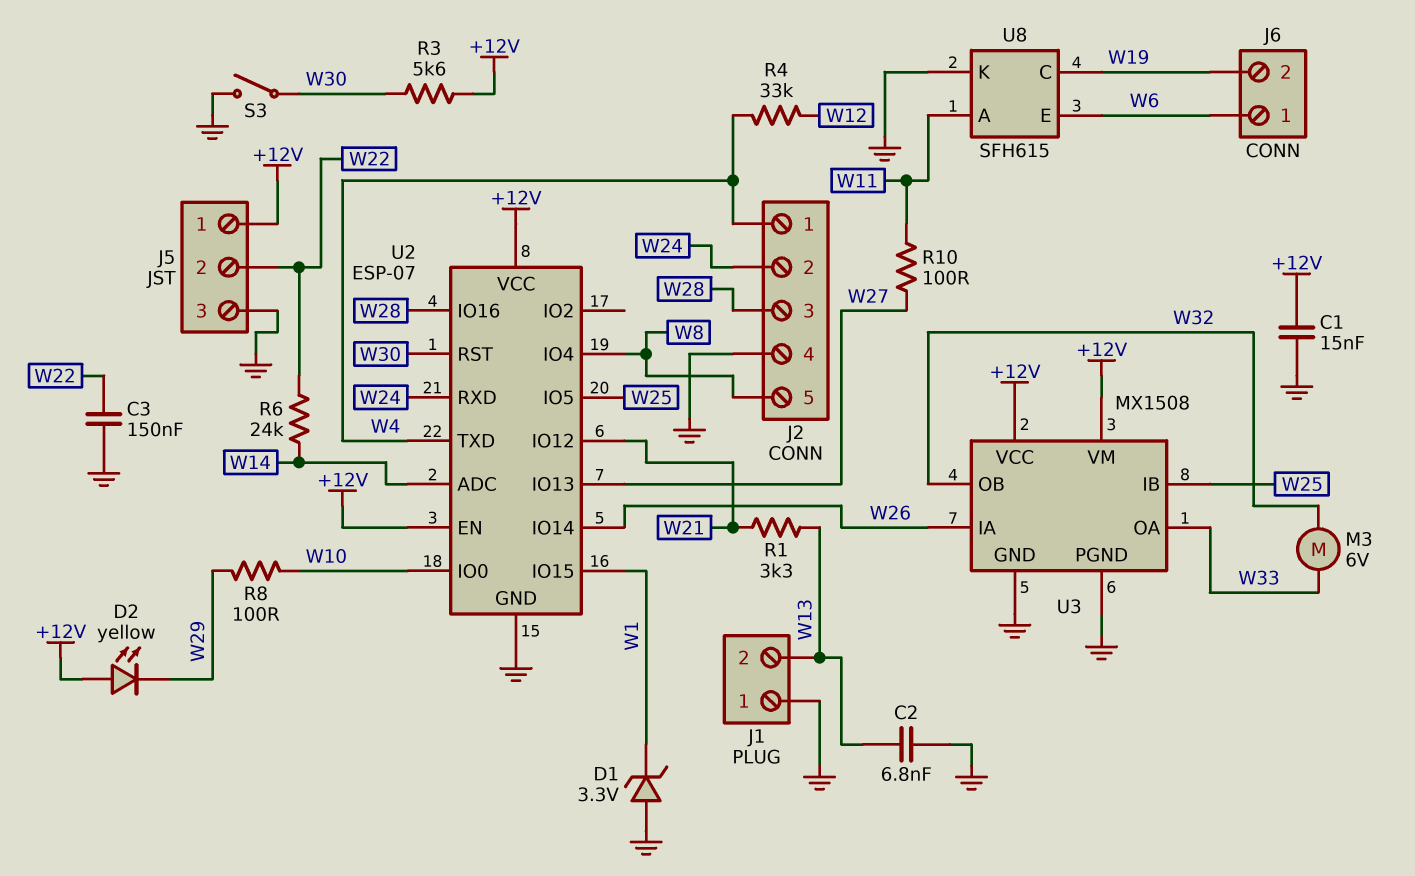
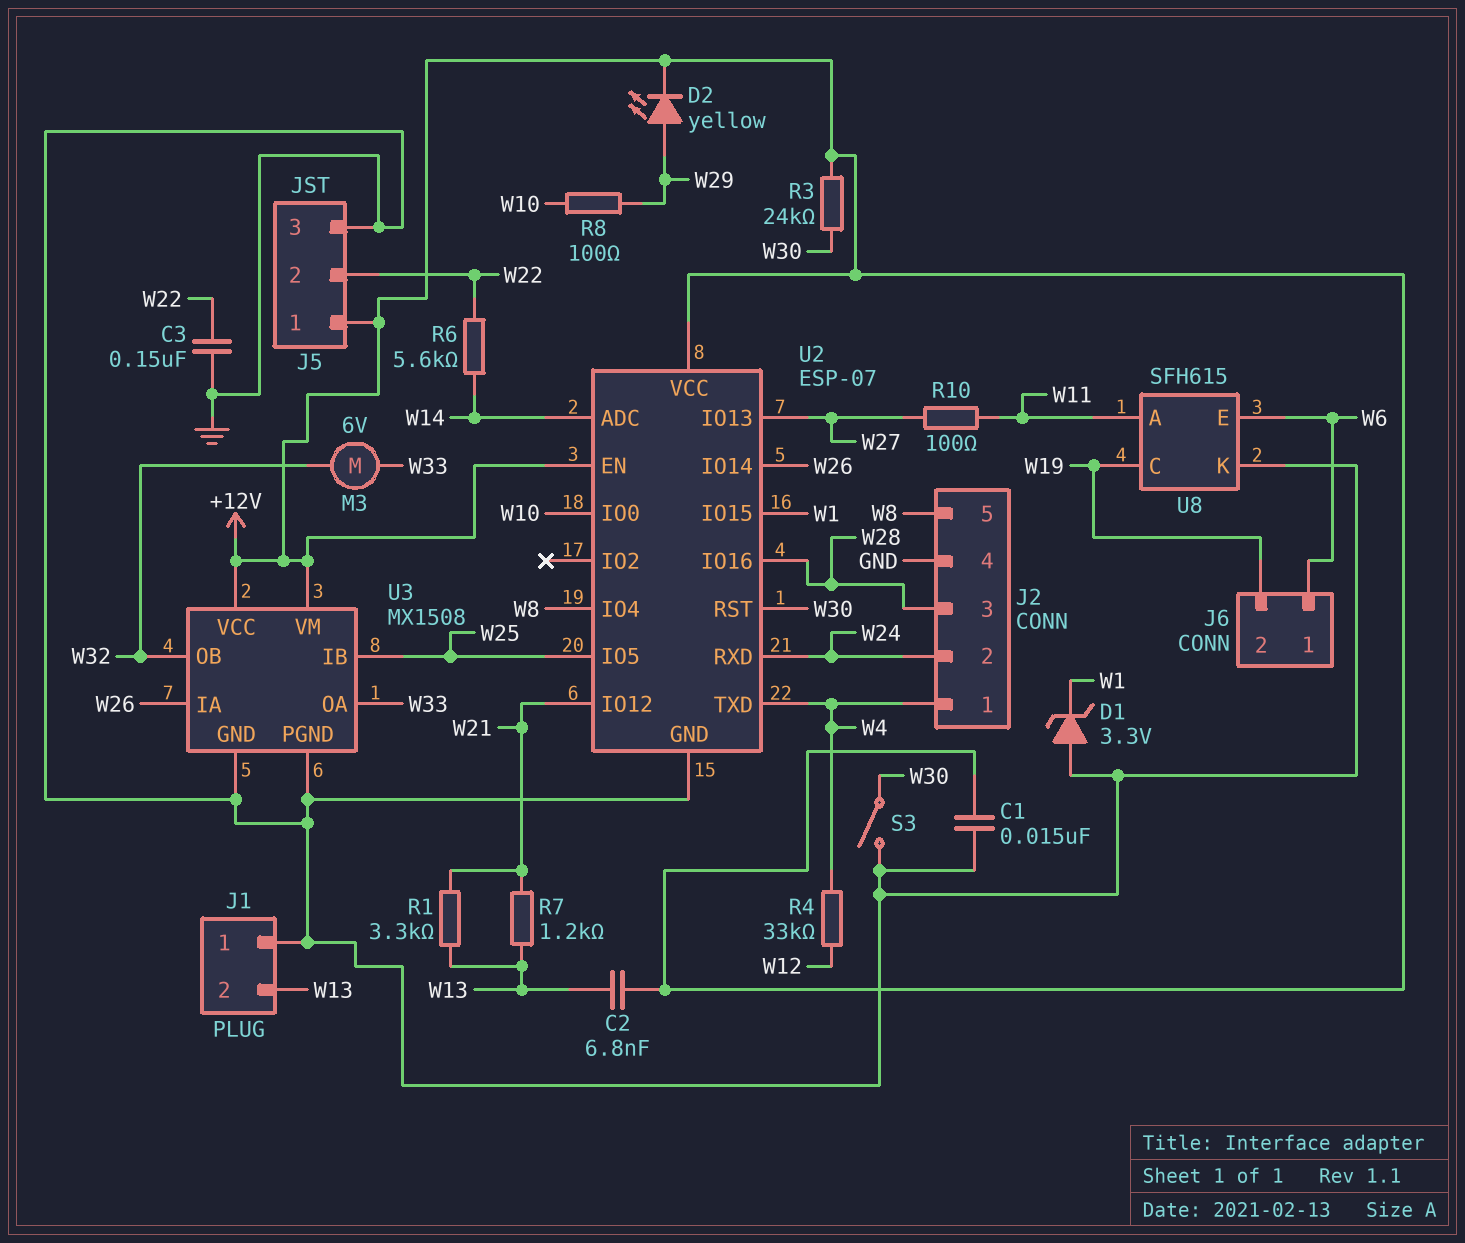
C2: 6.8nF (GND, W13) -> 6.8nF (+12V, W13)
D2: LED yellow (A +12V, K W29) -> LED yellow (A W29, K +12V)
R3: 5.6k (+12V, W30) -> 24k (+12V, W30)
R6: 24k (W14, W22) -> 5.6k (W14, W22)
R7: none -> 1.2k (W13, W21)

